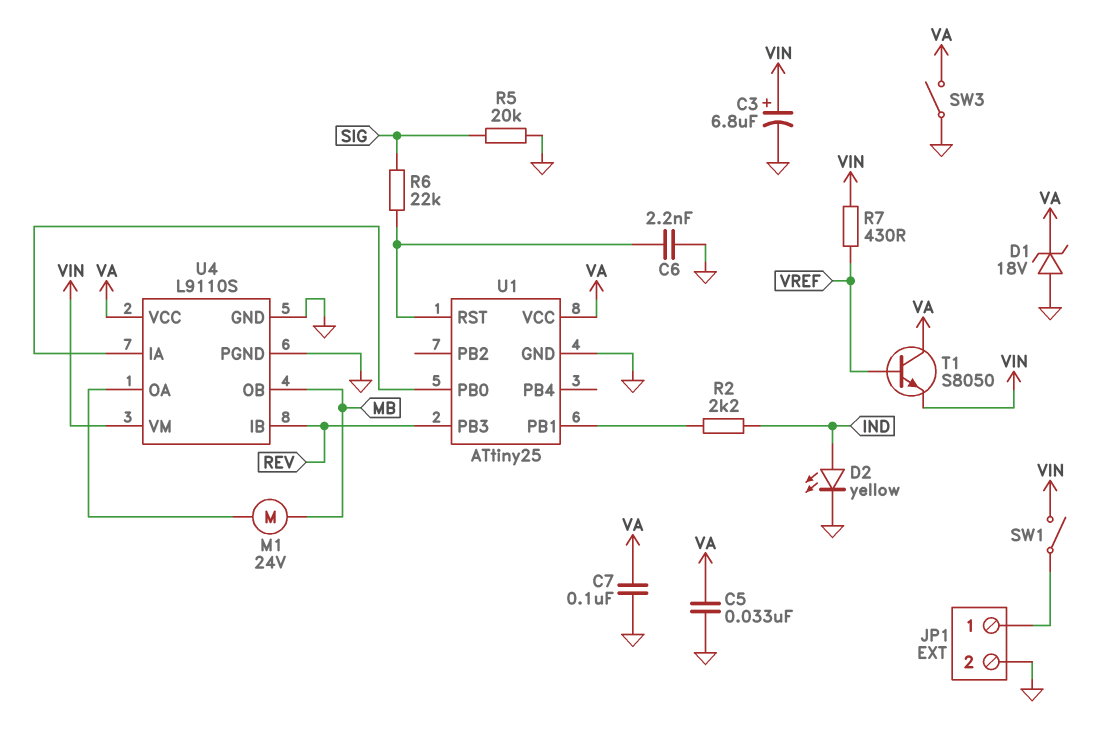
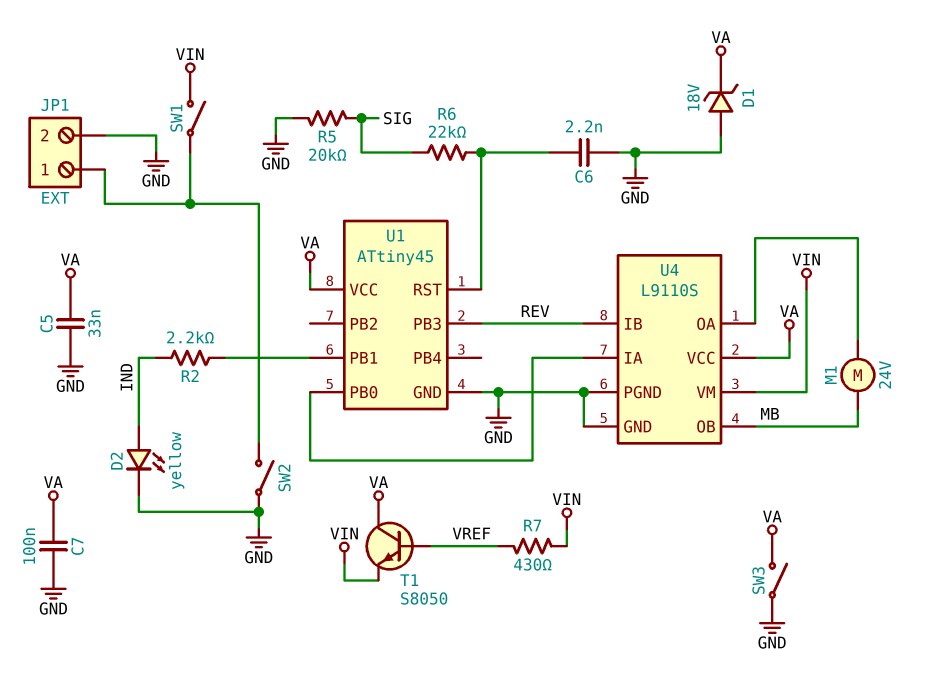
C3: 6.8uF (plus VIN, minus GND) -> none
SW2: none -> switch (GND, JP1/1)
U1: ATtiny25 -> ATtiny45

